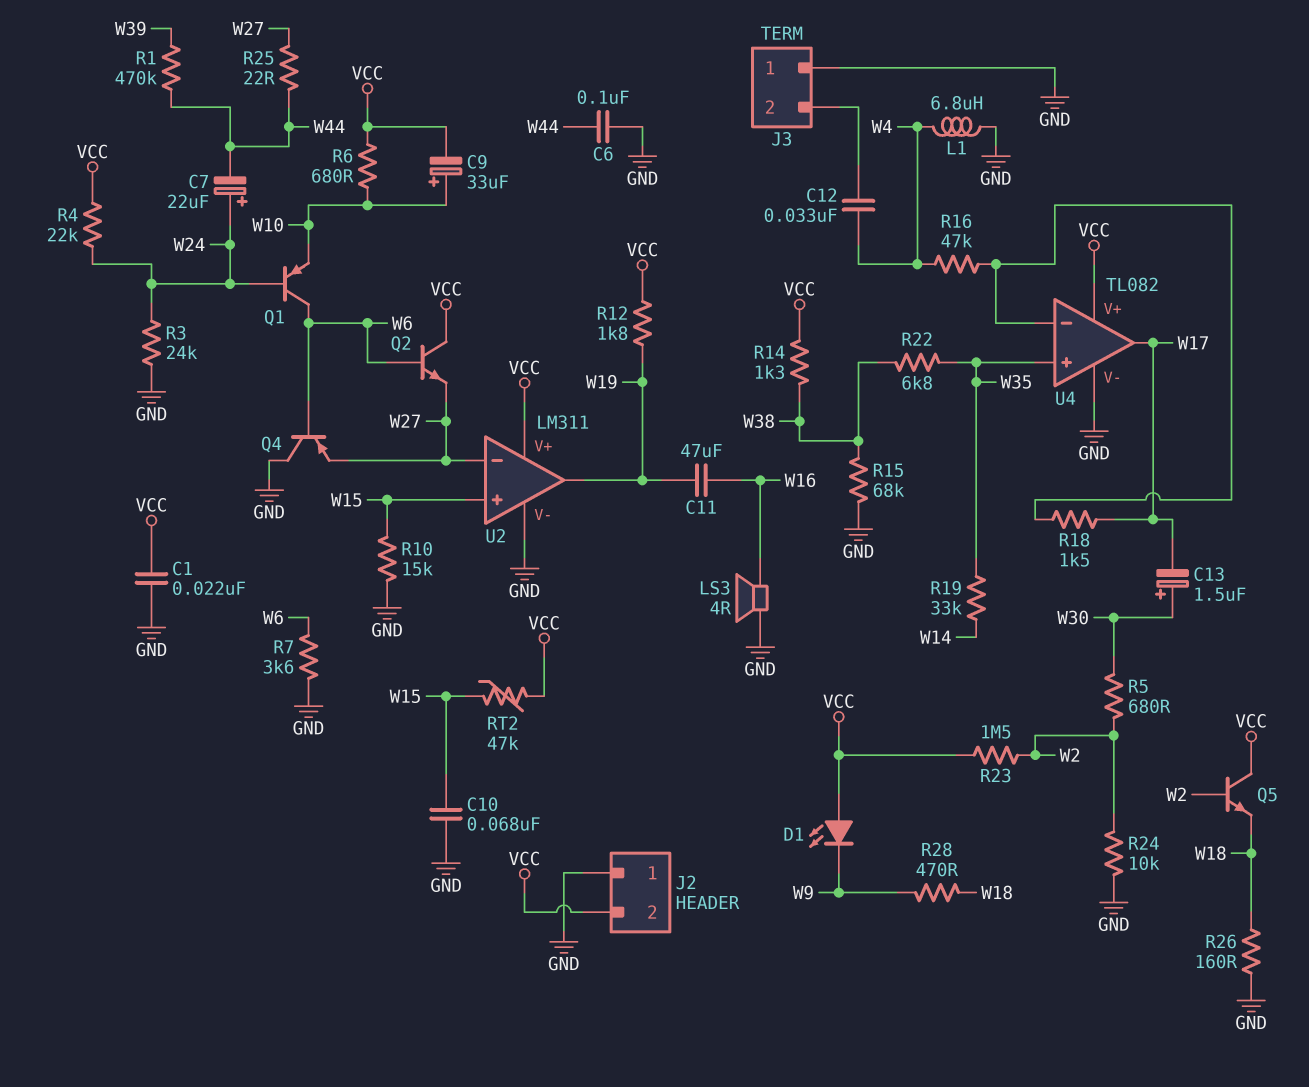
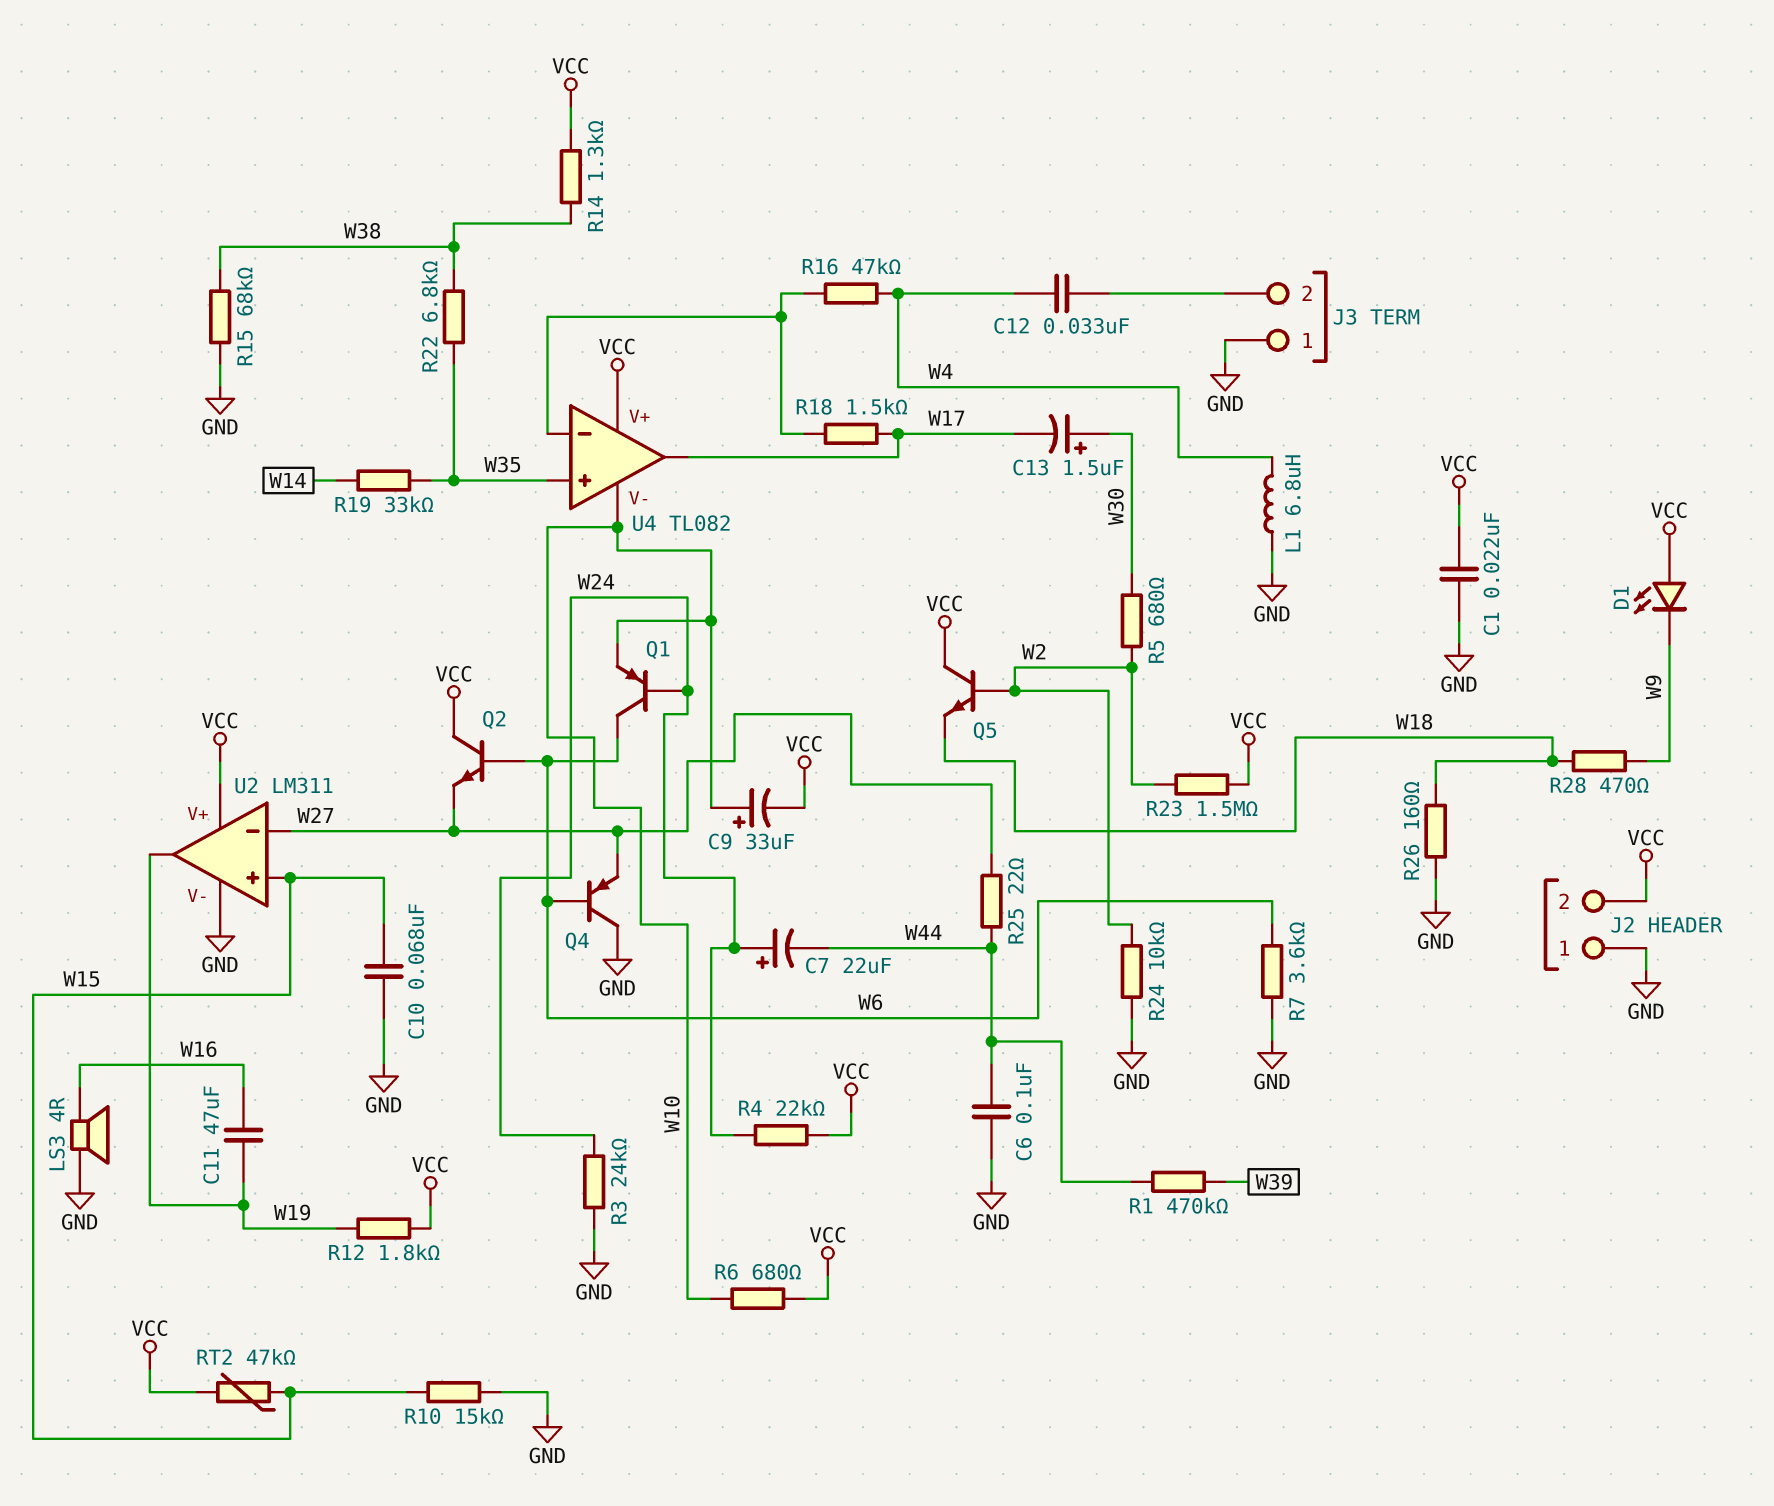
U4 pin V-: GND -> W10

